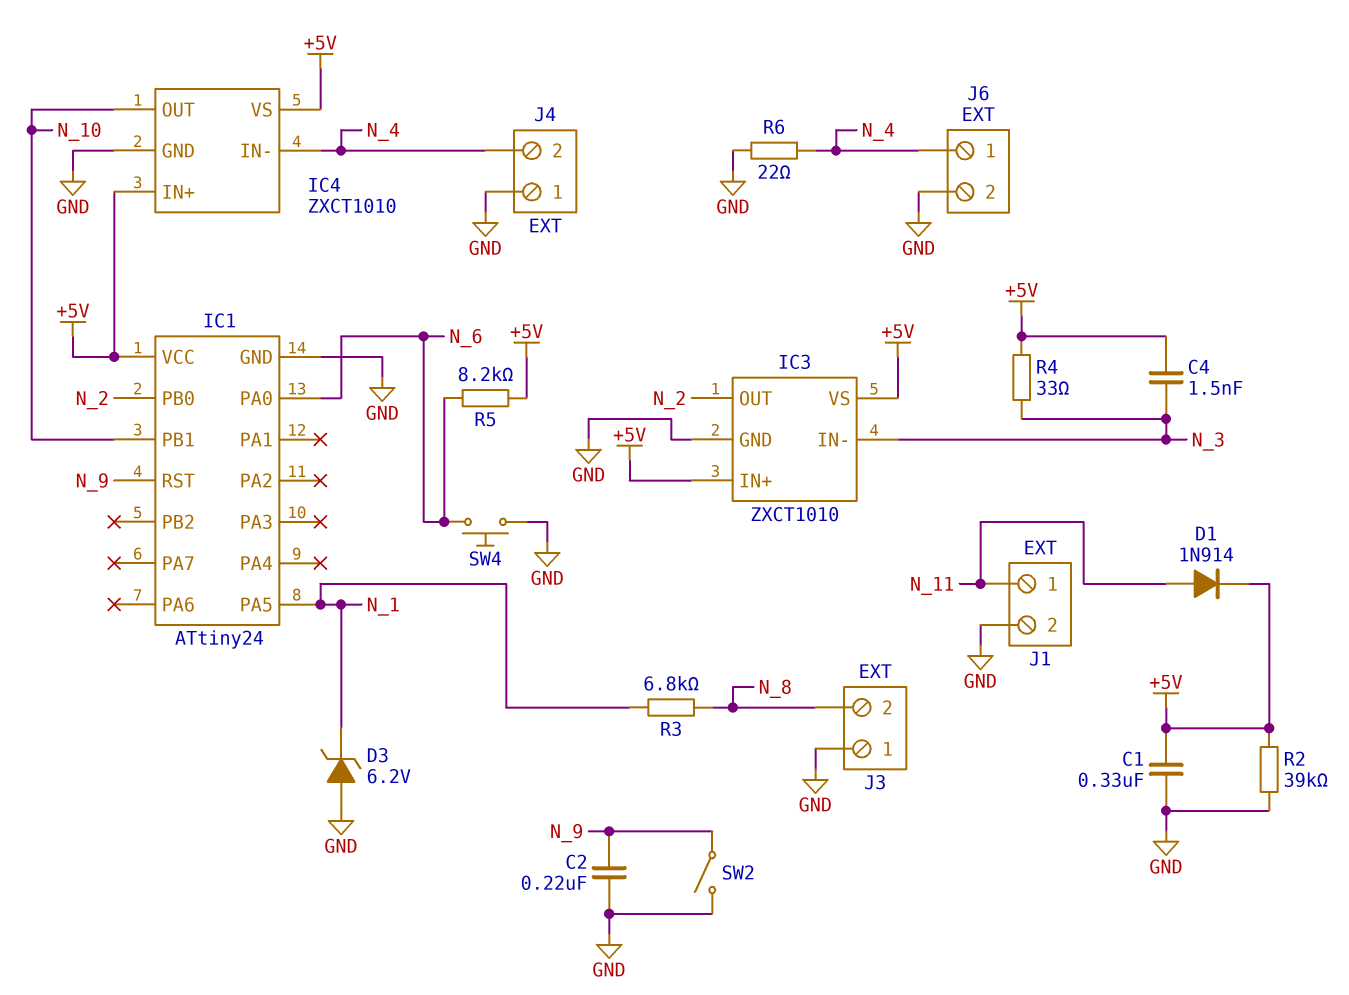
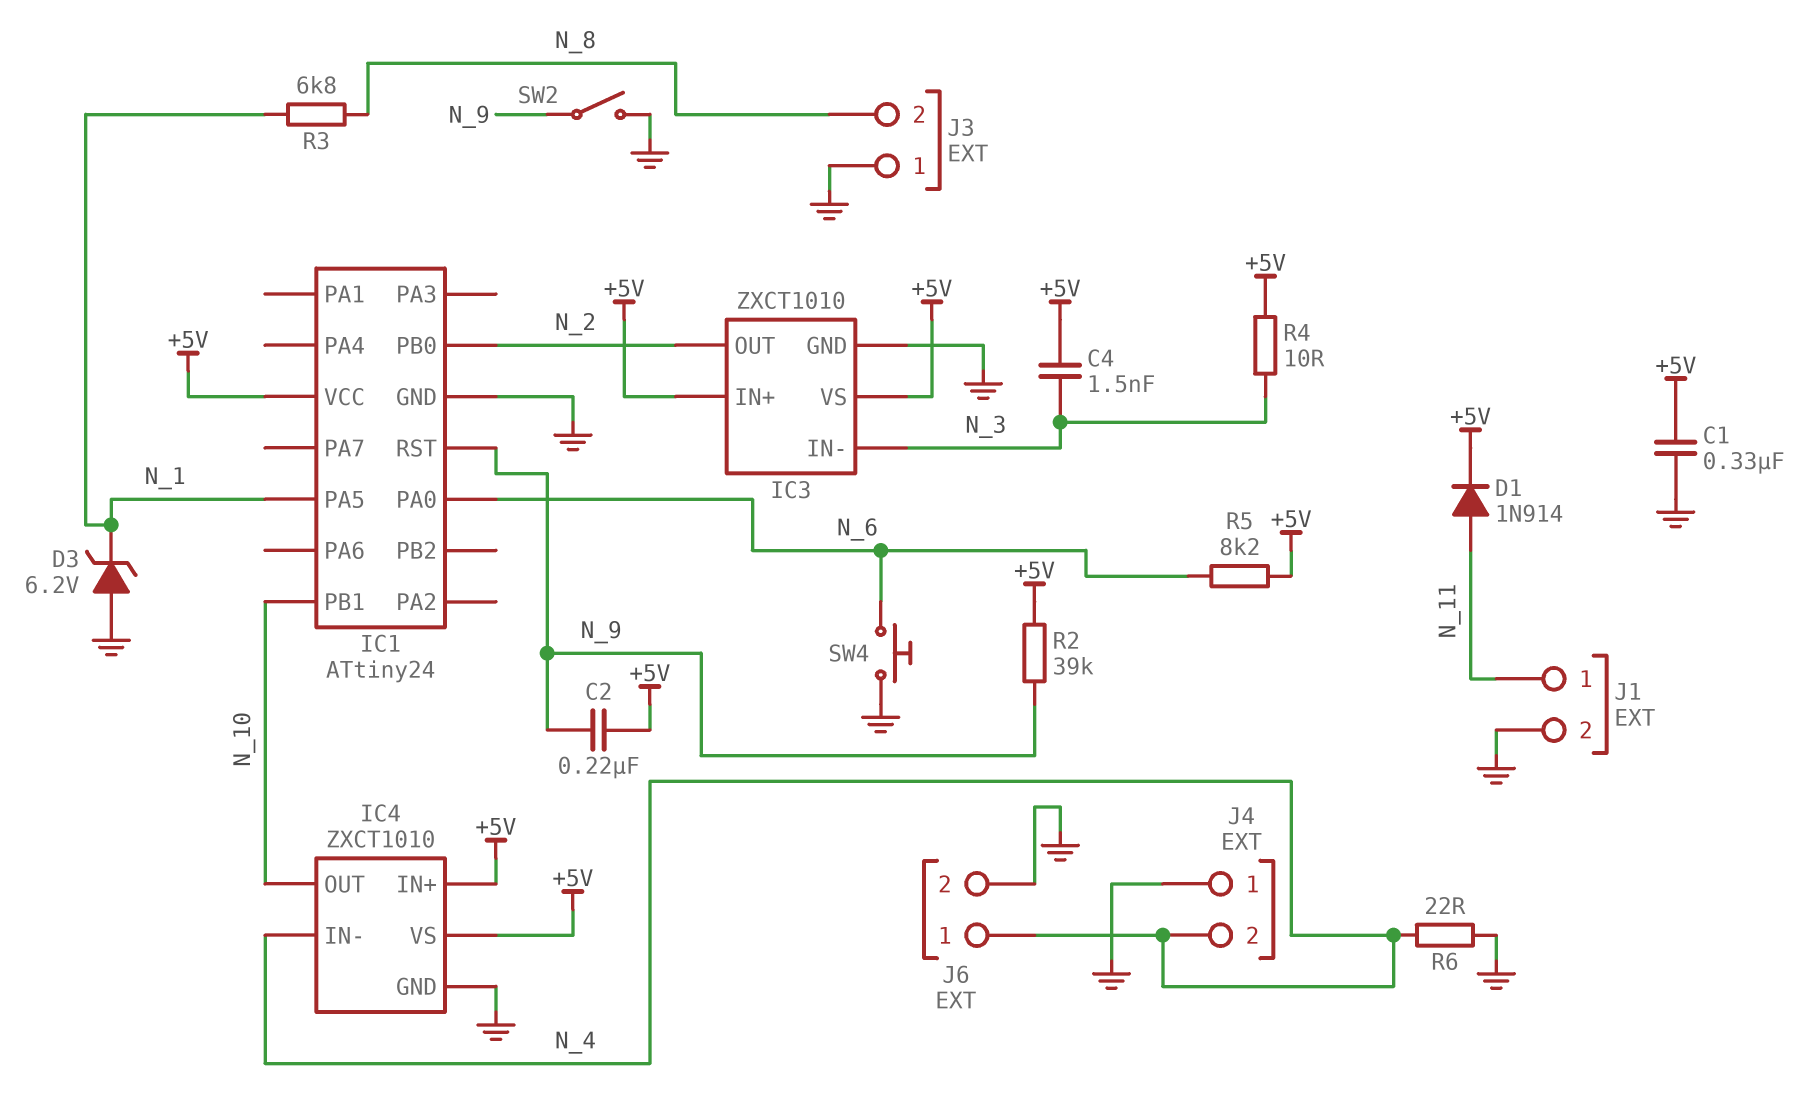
C2: 220nF (GND, N_9) -> 220nF (+5V, N_9)
R2: 39k (+5V, GND) -> 39k (+5V, N_9)
R4: 33 (+5V, N_3) -> 10 (+5V, N_3)

